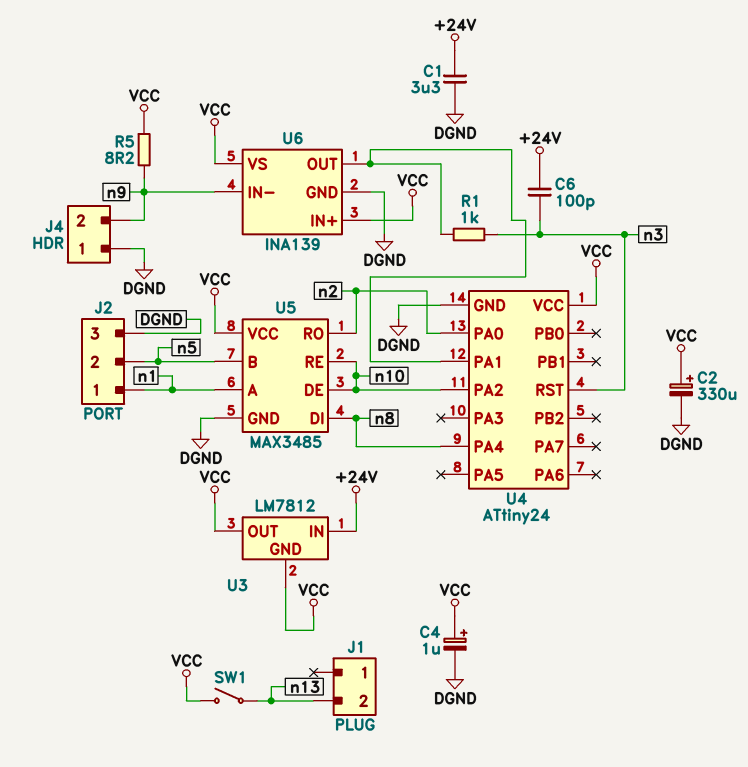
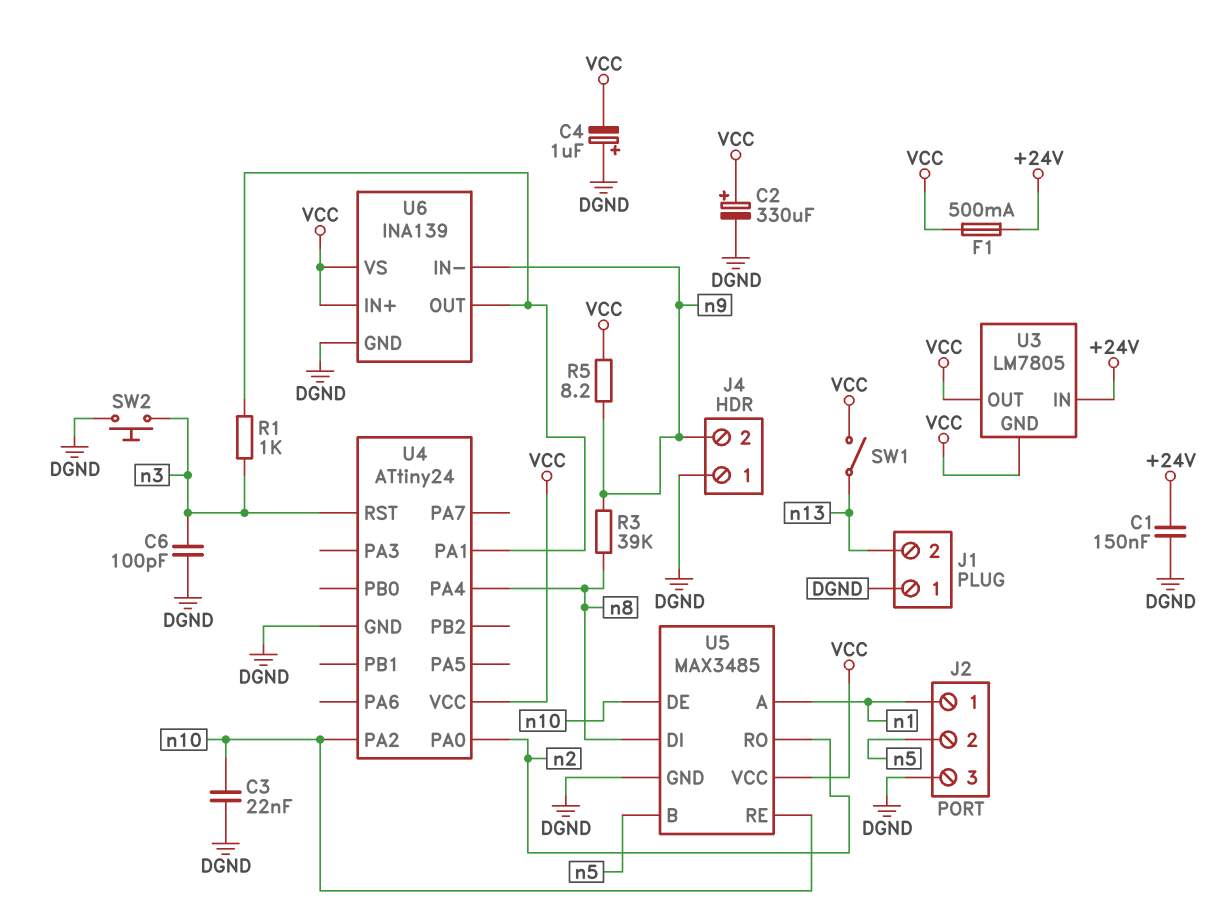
C1: 3.3uF (+24V, DGND) -> 150nF (+24V, DGND)
C3: none -> 22nF (DGND, n10)
C4: 1uF (plus VCC, minus DGND) -> 1uF (plus DGND, minus VCC)
C6: 100pF (+24V, n3) -> 100pF (DGND, n3)
F1: none -> 500mA (+24V, VCC)
J1 pin 1: none -> DGND
R3: none -> 39k (n8, n9)
SW2: none -> button (DGND, n3)
U3: LM7812 -> LM7805

